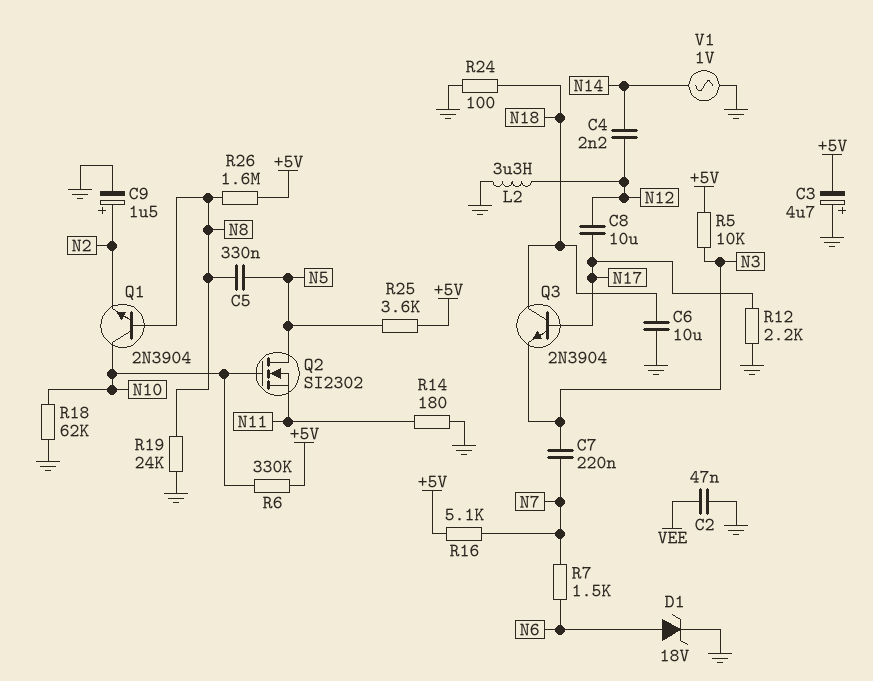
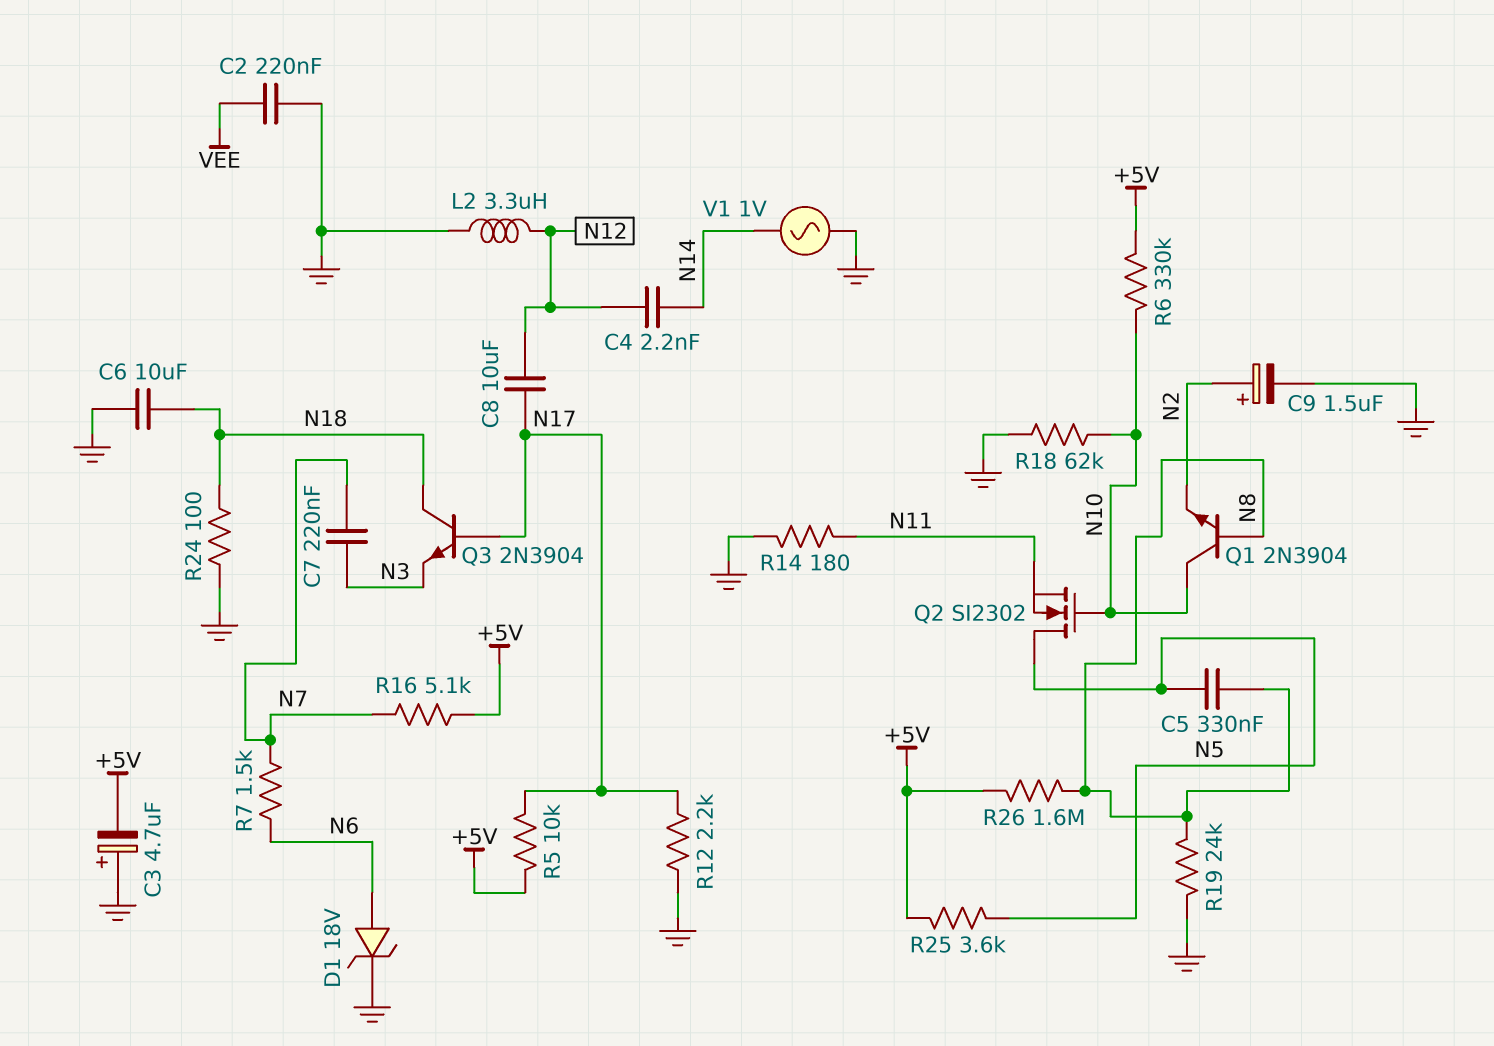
C2: 47nF (GND, VEE) -> 220nF (GND, VEE)
R5: 10k (+5V, N3) -> 10k (+5V, N17)

